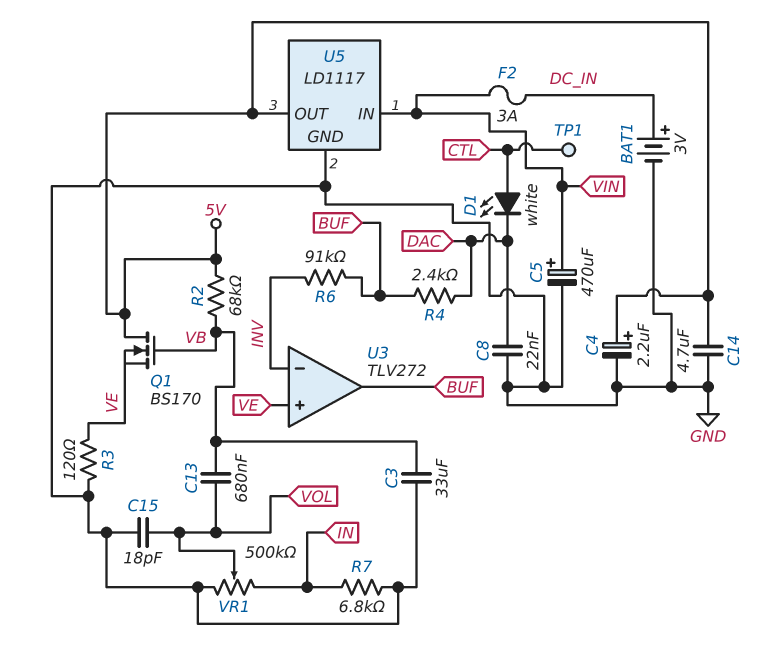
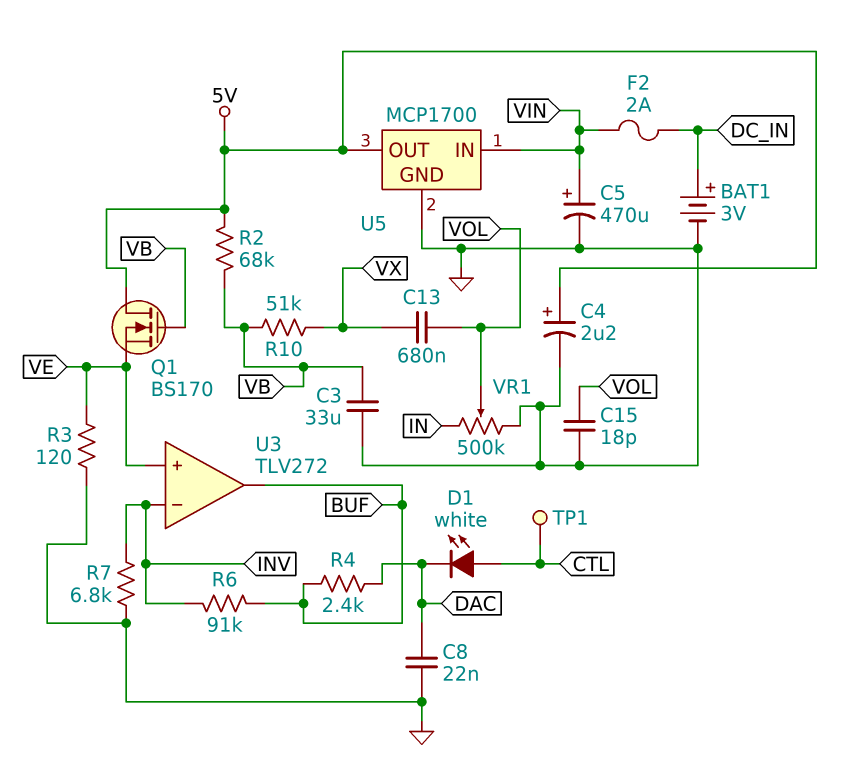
C13: 680nF (VB, VOL) -> 680nF (VOL, VX)
C14: 4.7uF (5V, GND) -> none
F2: 3A (DC_IN, VIN) -> 2A (DC_IN, VIN)
R7: 6.8k (GND, IN) -> 6.8k (GND, INV)
R10: none -> 51k (VB, VX)
U5: LD1117 -> MCP1700

